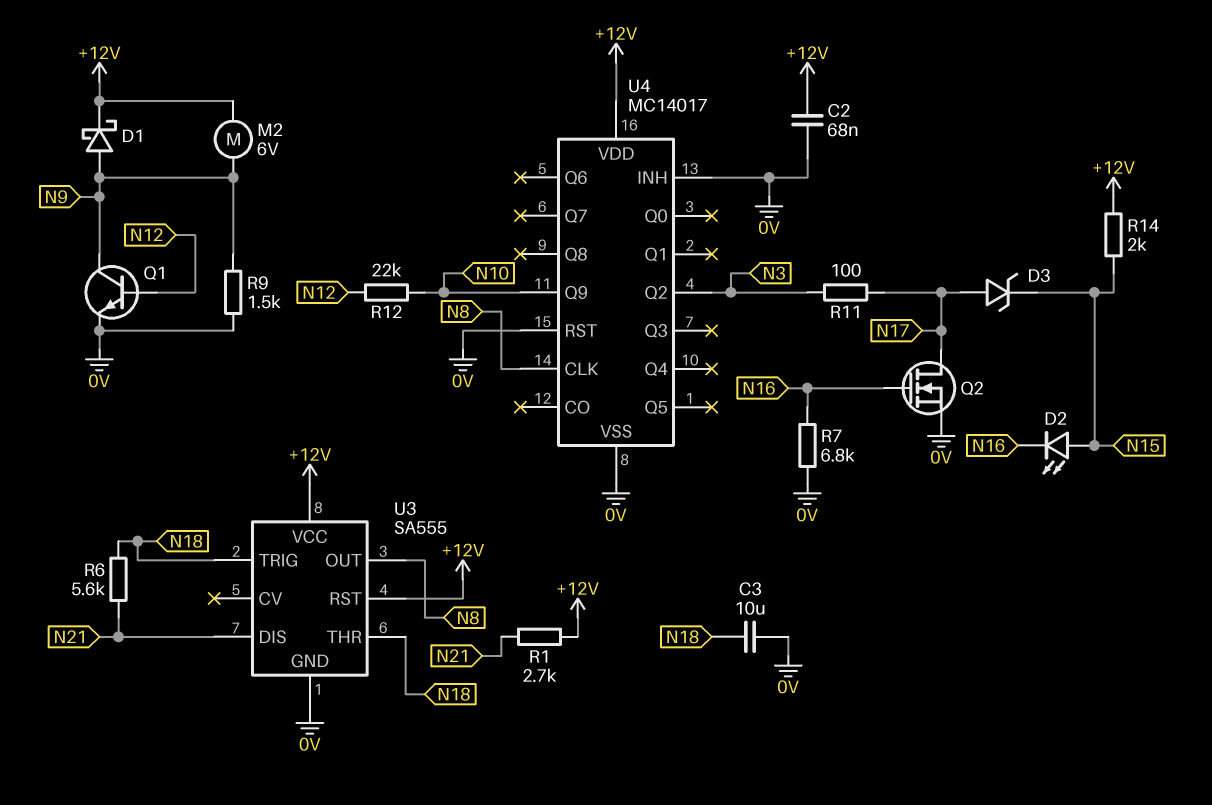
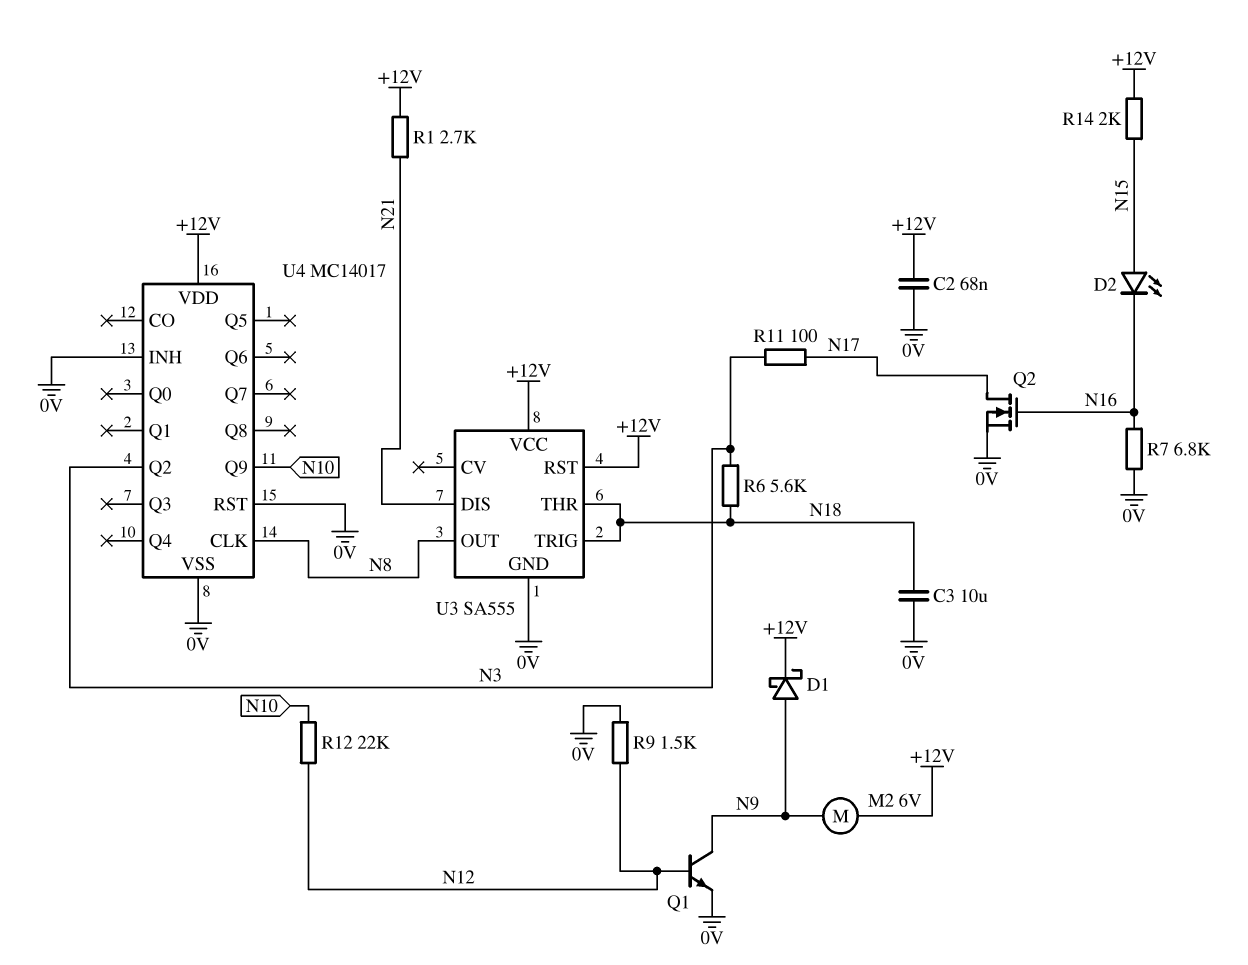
D3: zener (A N17, K N15) -> none
R6: 5.6k (N18, N21) -> 5.6k (N3, N18)
R9: 1.5k (0V, N9) -> 1.5k (0V, N12)

